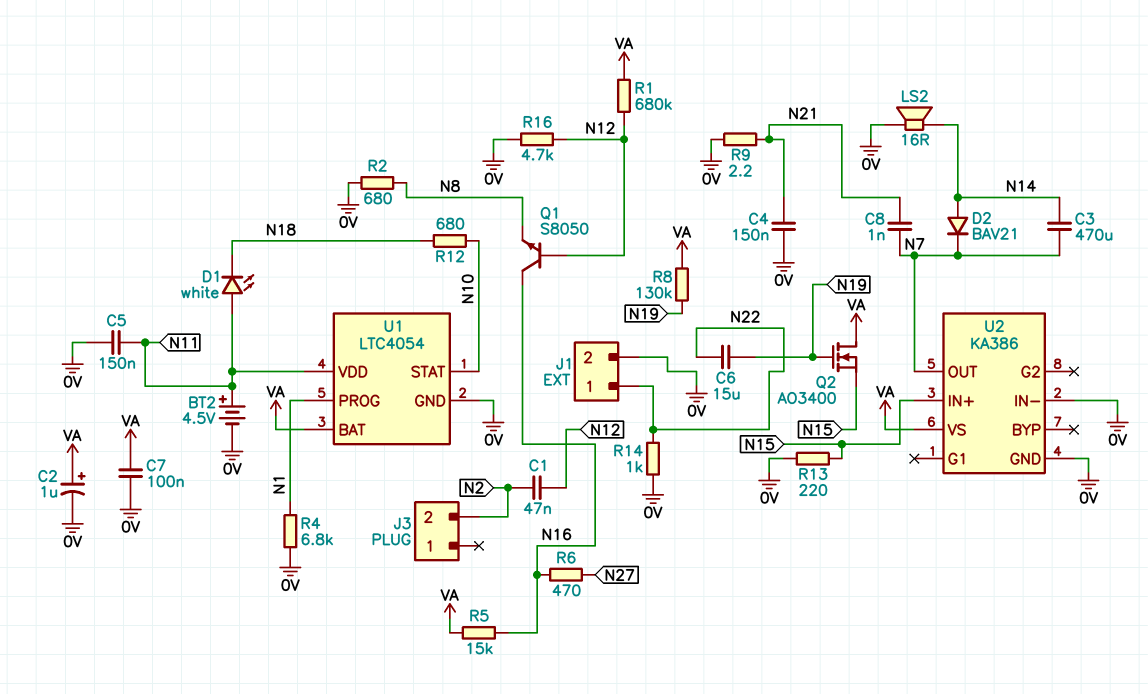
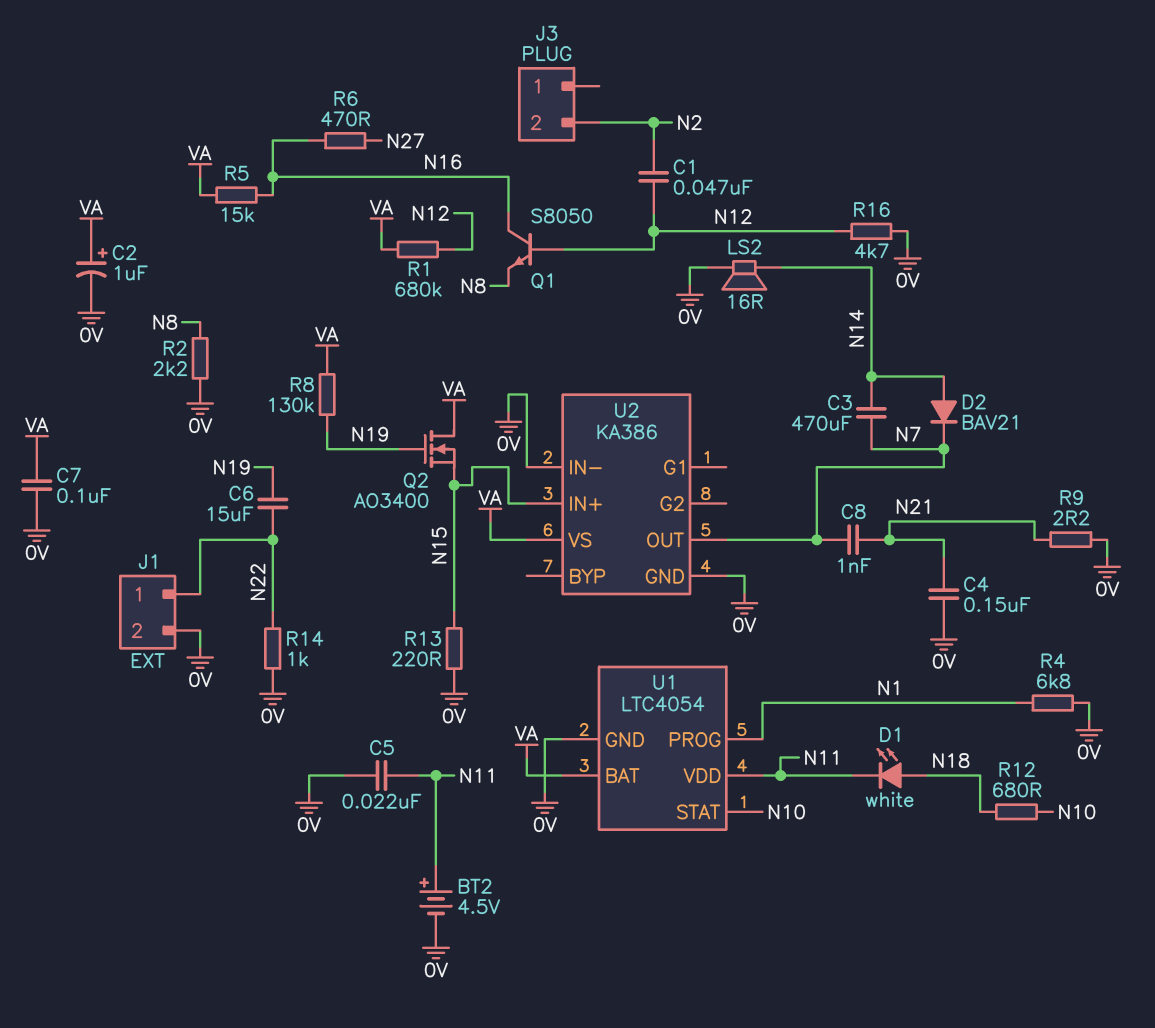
C5: 150nF (0V, N11) -> 22nF (0V, N11)
D1: LED white (A N11, K N18) -> LED white (A N18, K N11)
R2: 680 (0V, N8) -> 2.2k (0V, N8)

